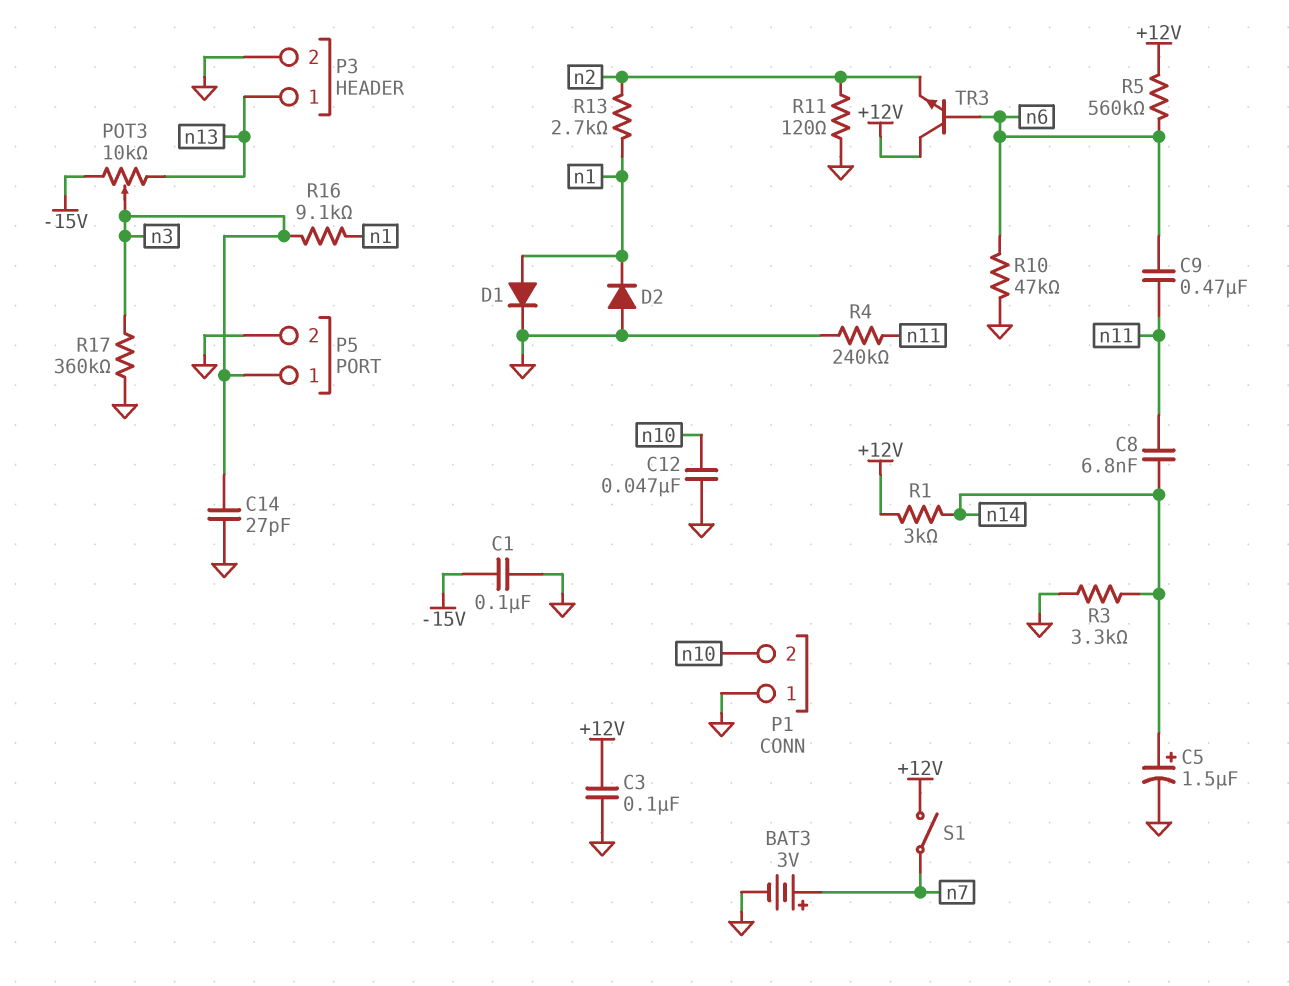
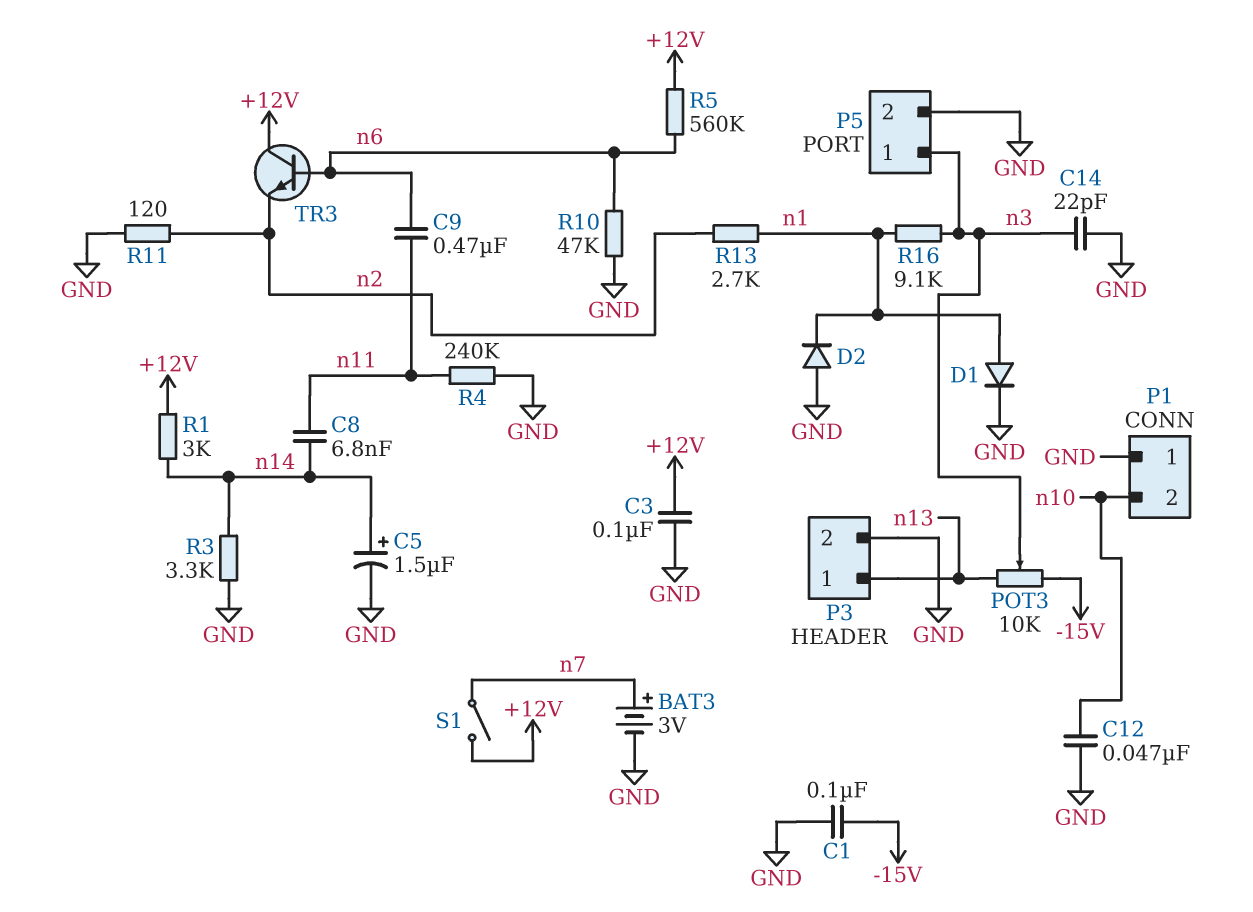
C14: 27pF (GND, n3) -> 22pF (GND, n3)
R17: 360k (GND, n3) -> none

